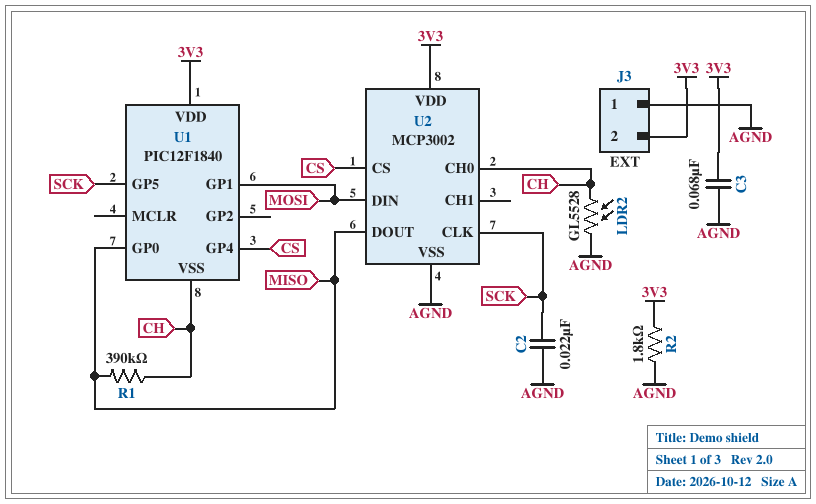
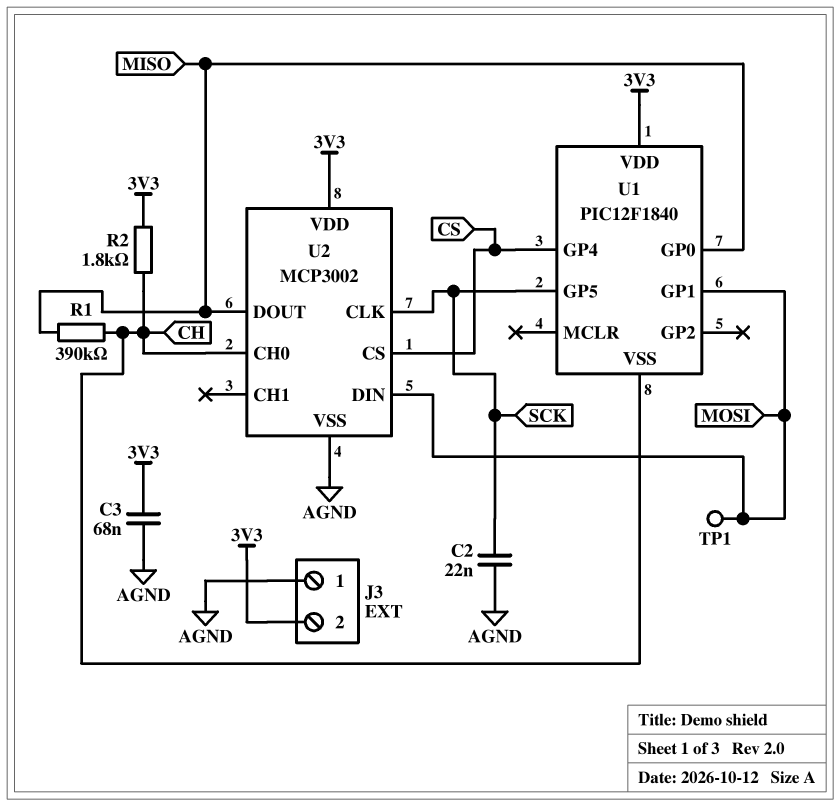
LDR2: GL5528 (AGND, CH) -> none
R2: 1.8k (3V3, AGND) -> 1.8k (3V3, CH)
TP1: none -> test point (MOSI)

